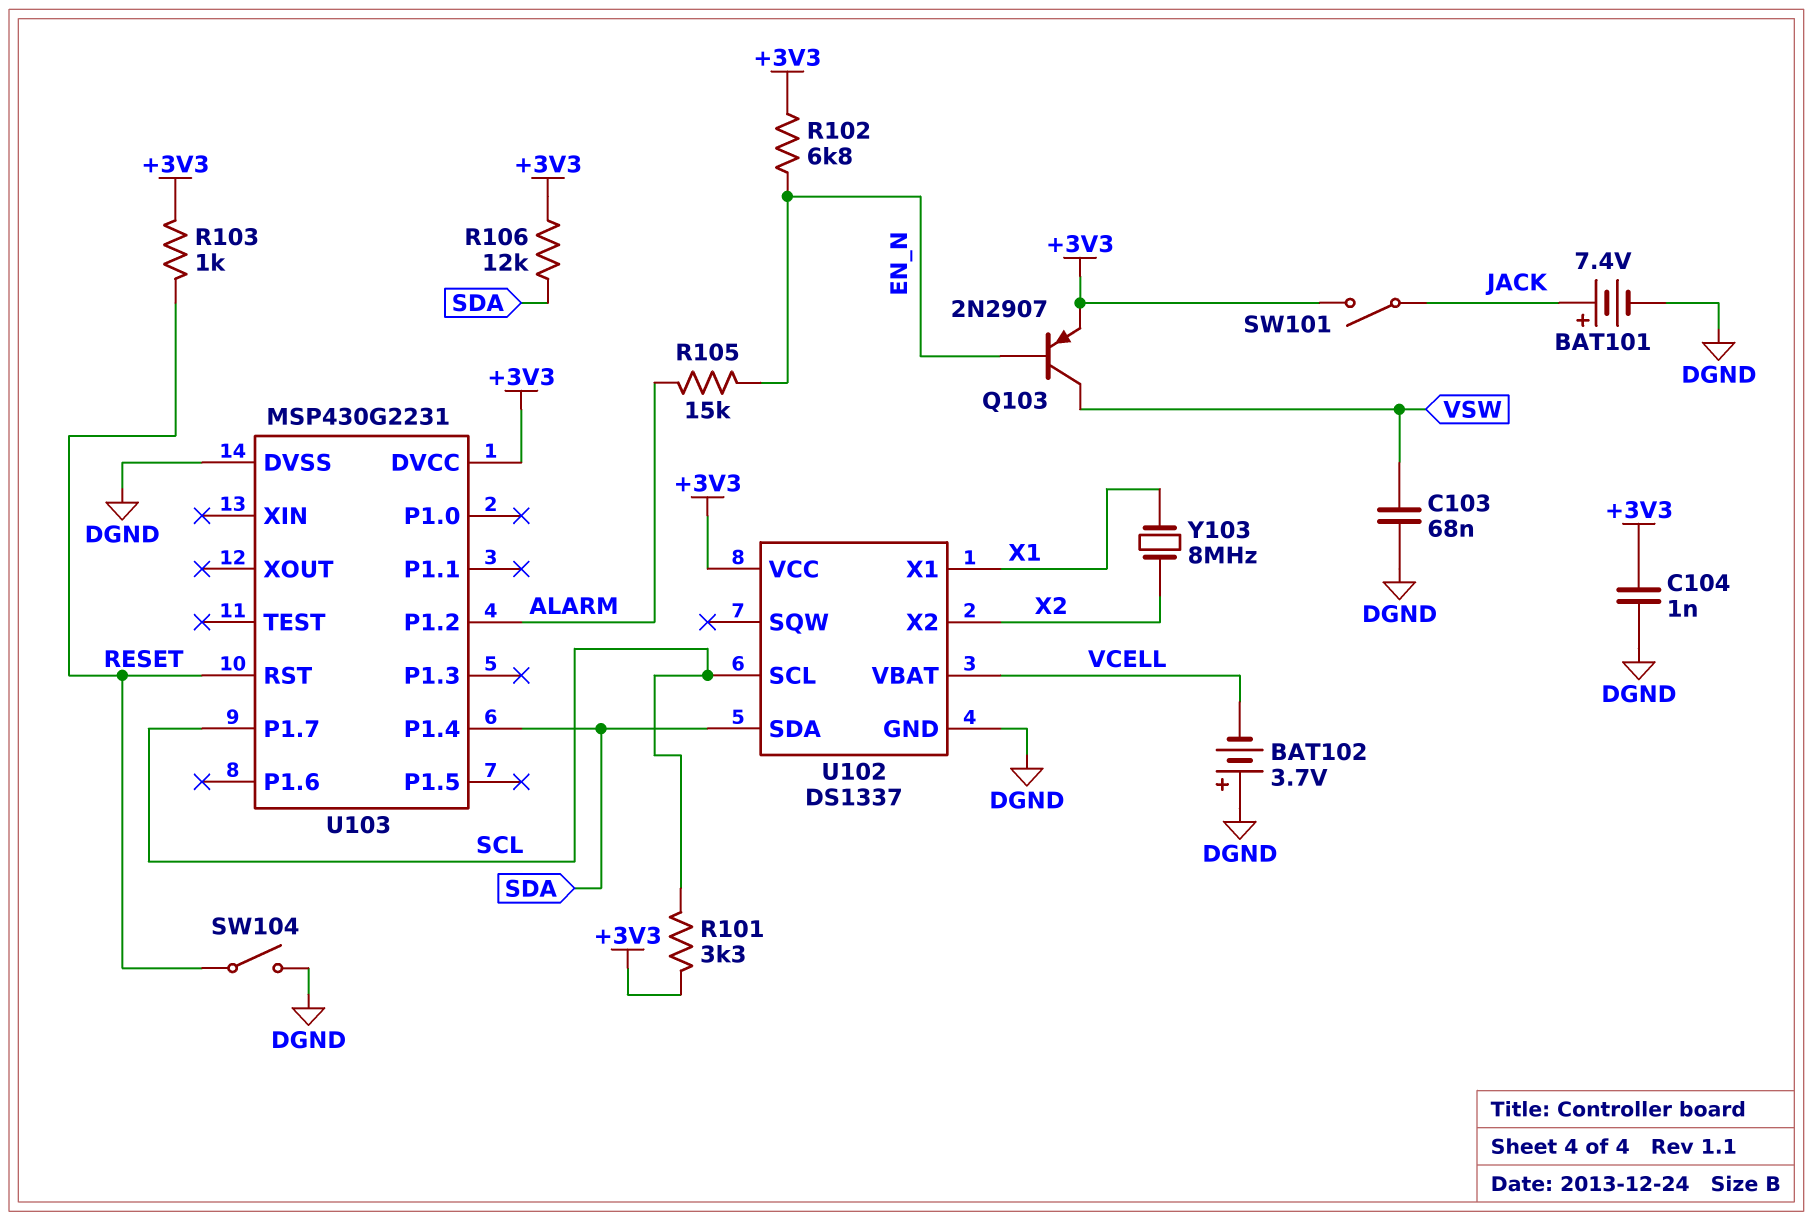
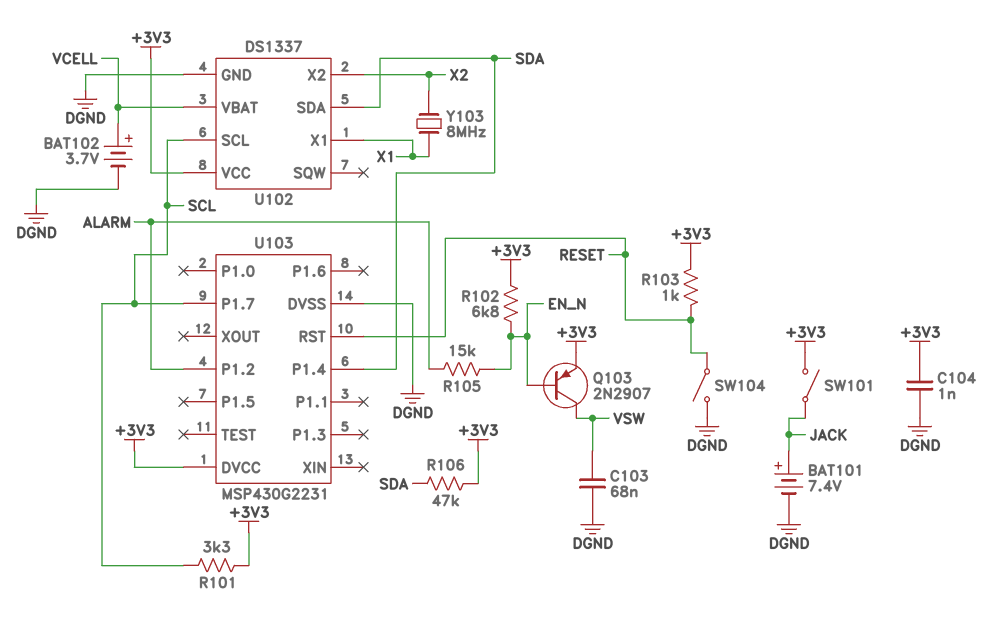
BAT102: 3.7V (plus DGND, minus VCELL) -> 3.7V (plus VCELL, minus DGND)
R106: 12k (+3V3, SDA) -> 47k (+3V3, SDA)

